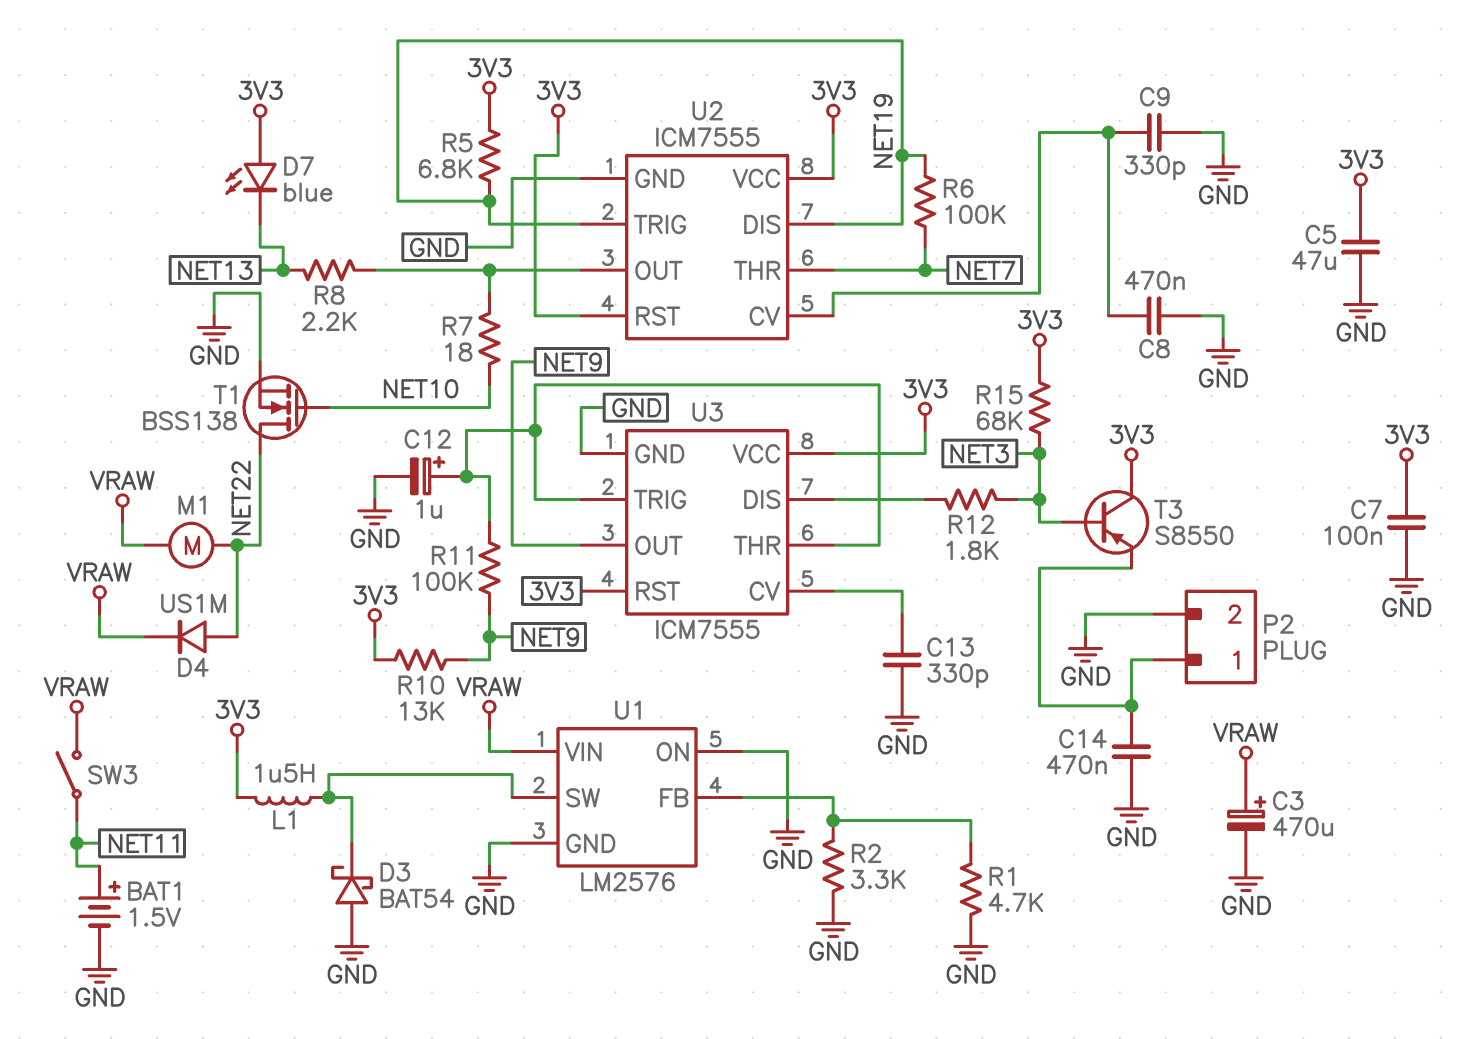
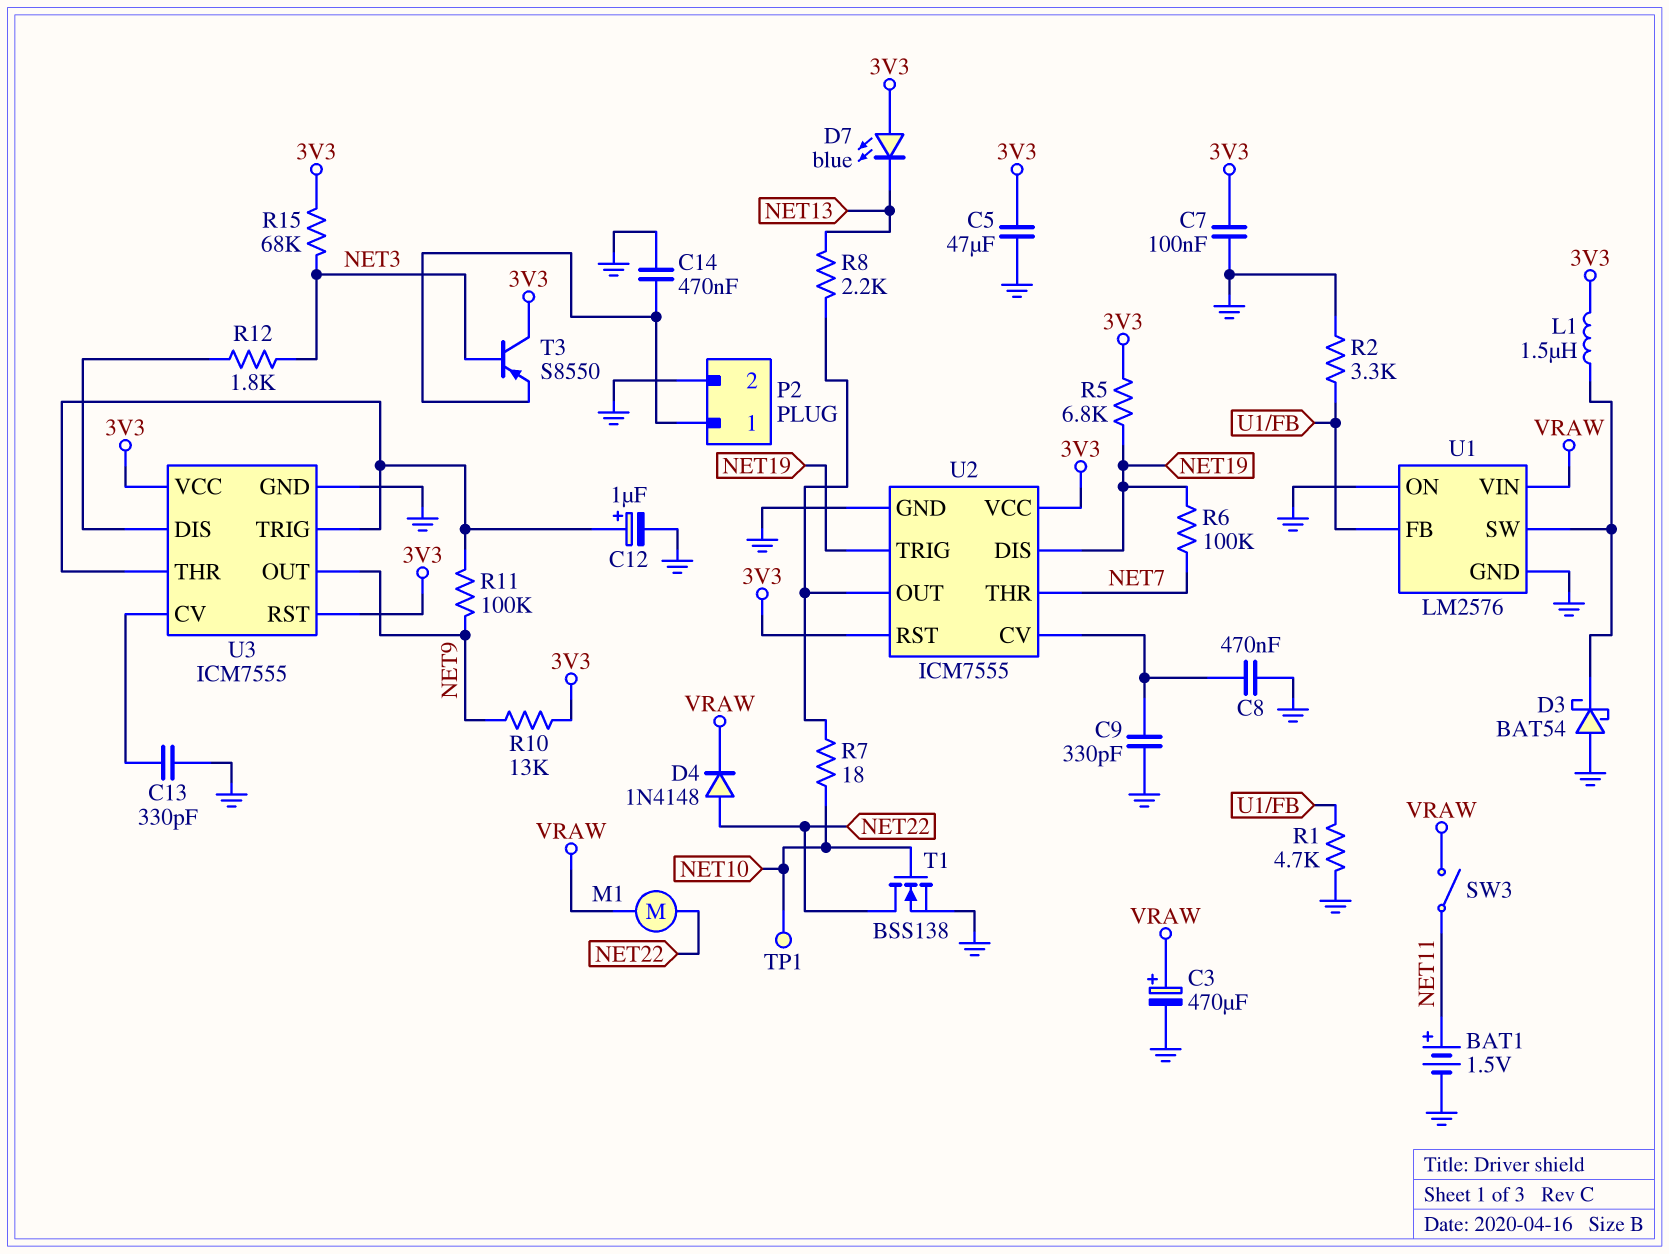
D4: diode US1M (A NET22, K VRAW) -> diode 1N4148 (A NET22, K VRAW)
TP1: none -> test point (NET10)

